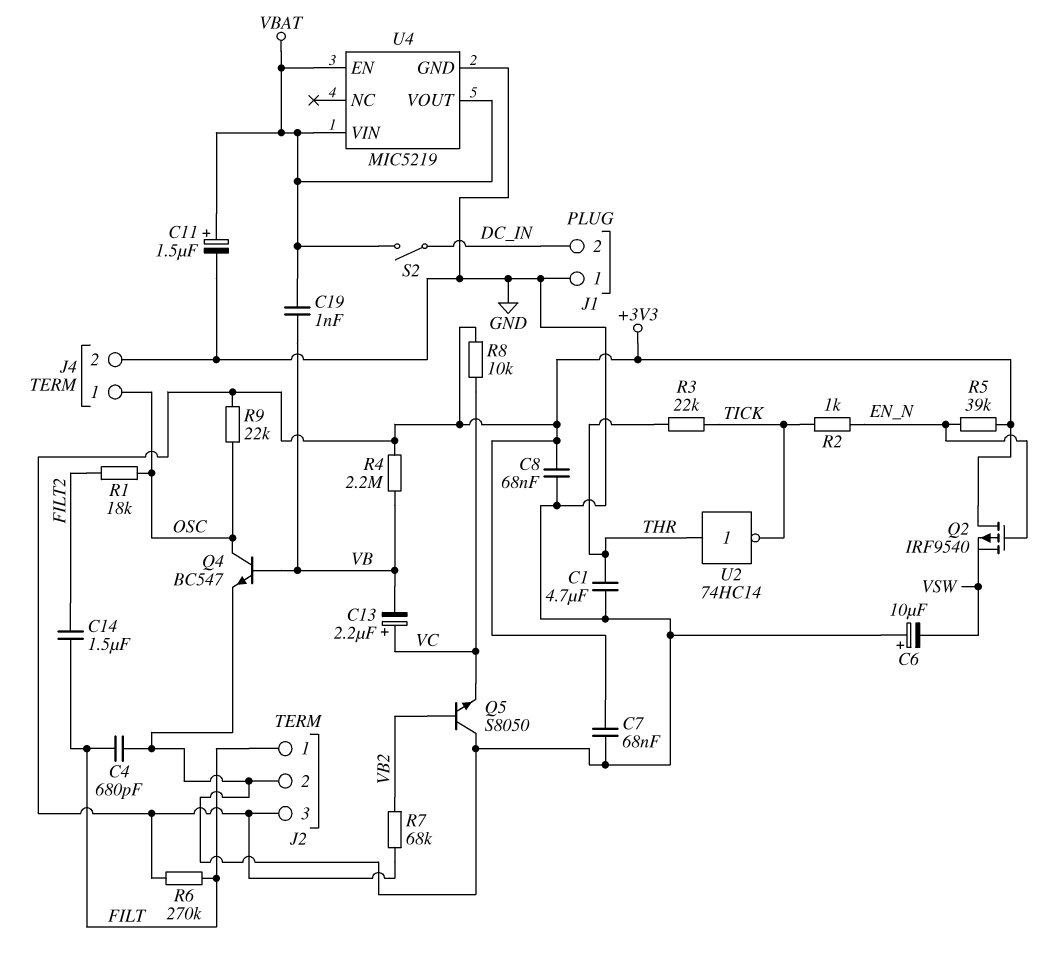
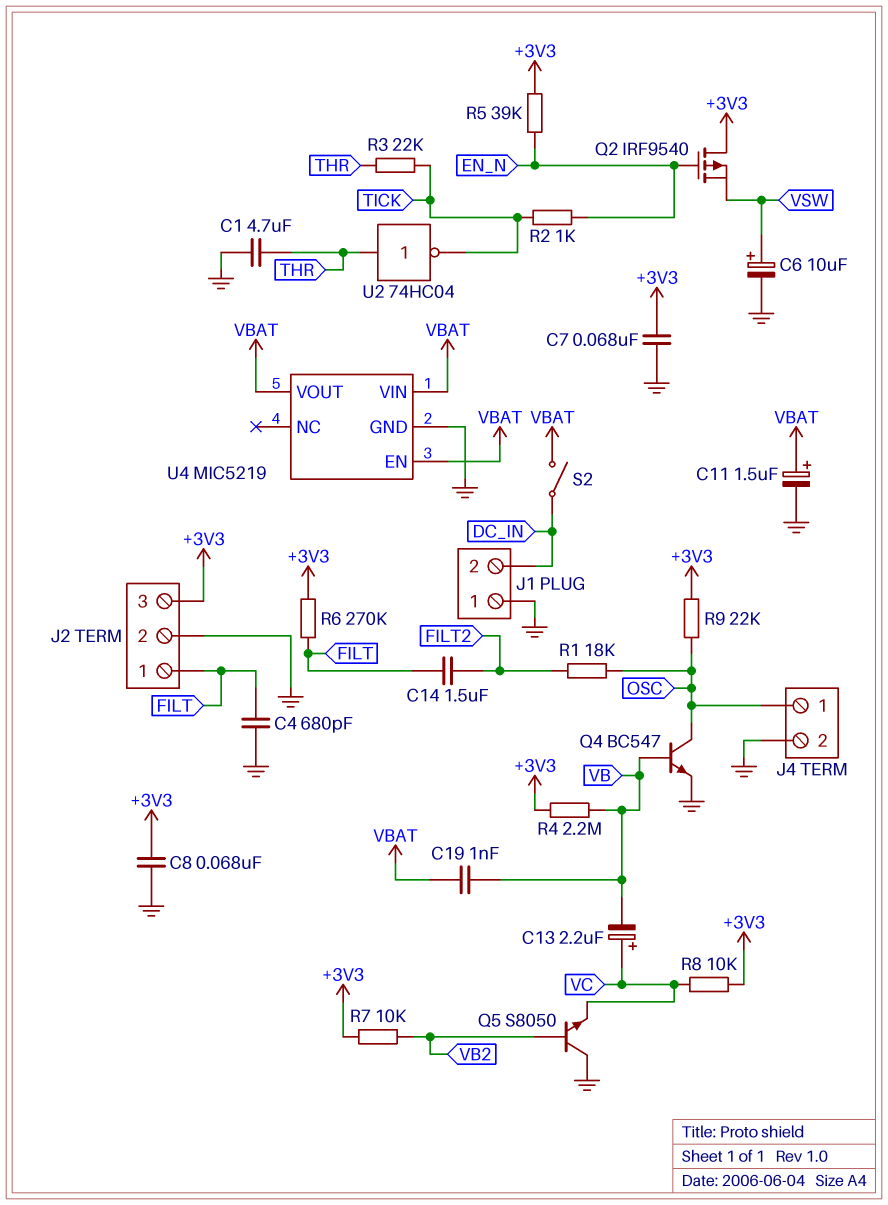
C6: 10uF (plus GND, minus VSW) -> 10uF (plus VSW, minus GND)
R7: 68k (+3V3, VB2) -> 10k (+3V3, VB2)
U2: NOT 74HC14 (in THR, out TICK) -> NOT 74HC04 (in THR, out TICK)

